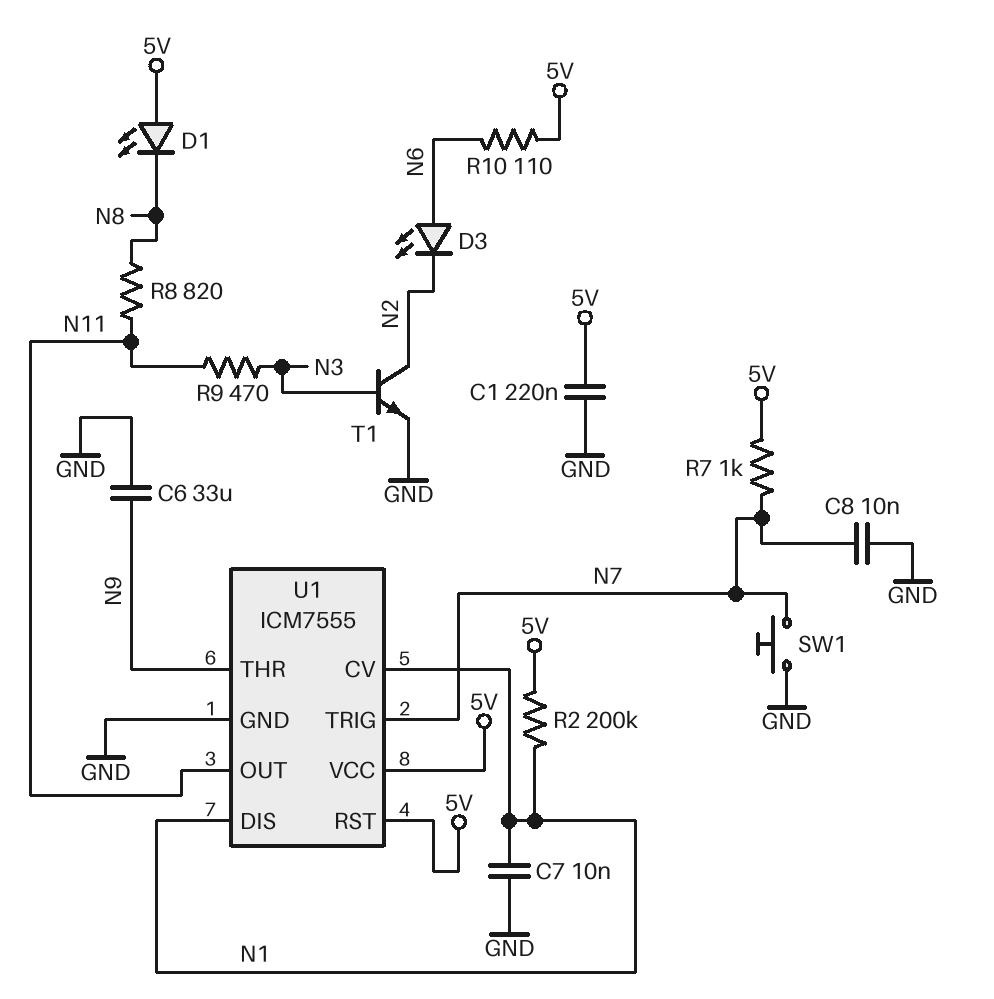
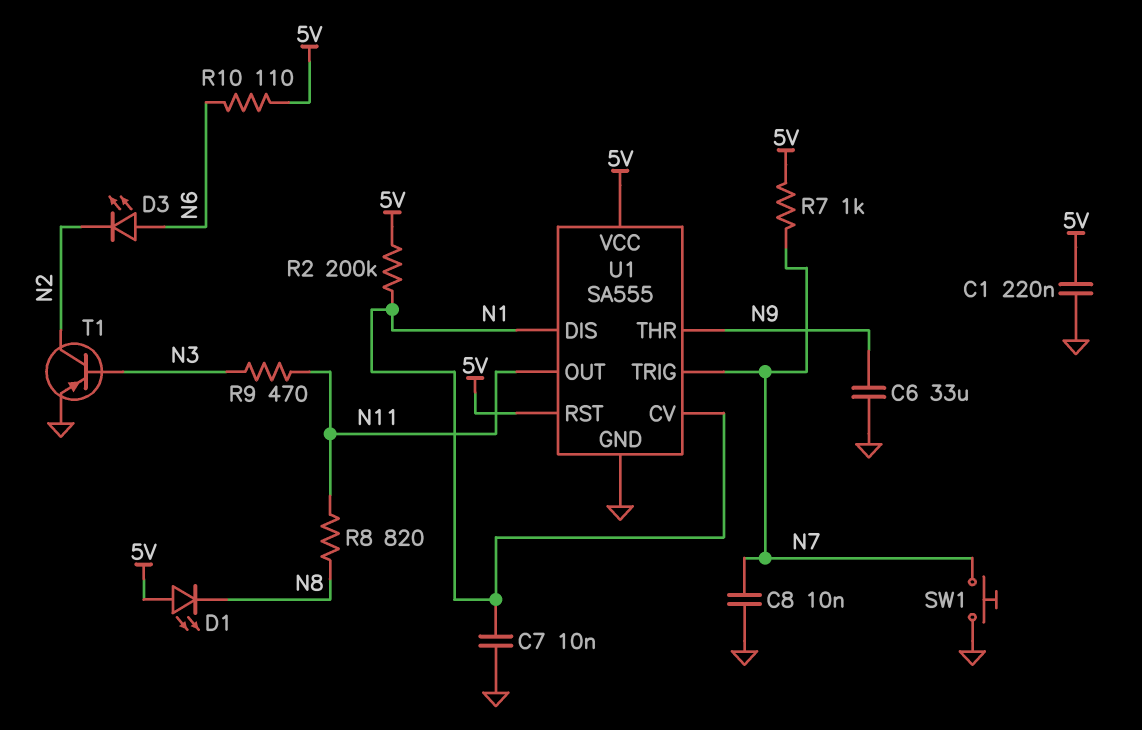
T1: NPN (B N3, C N2, E GND) -> PNP (B N3, C N2, E GND)
U1: ICM7555 -> SA555

